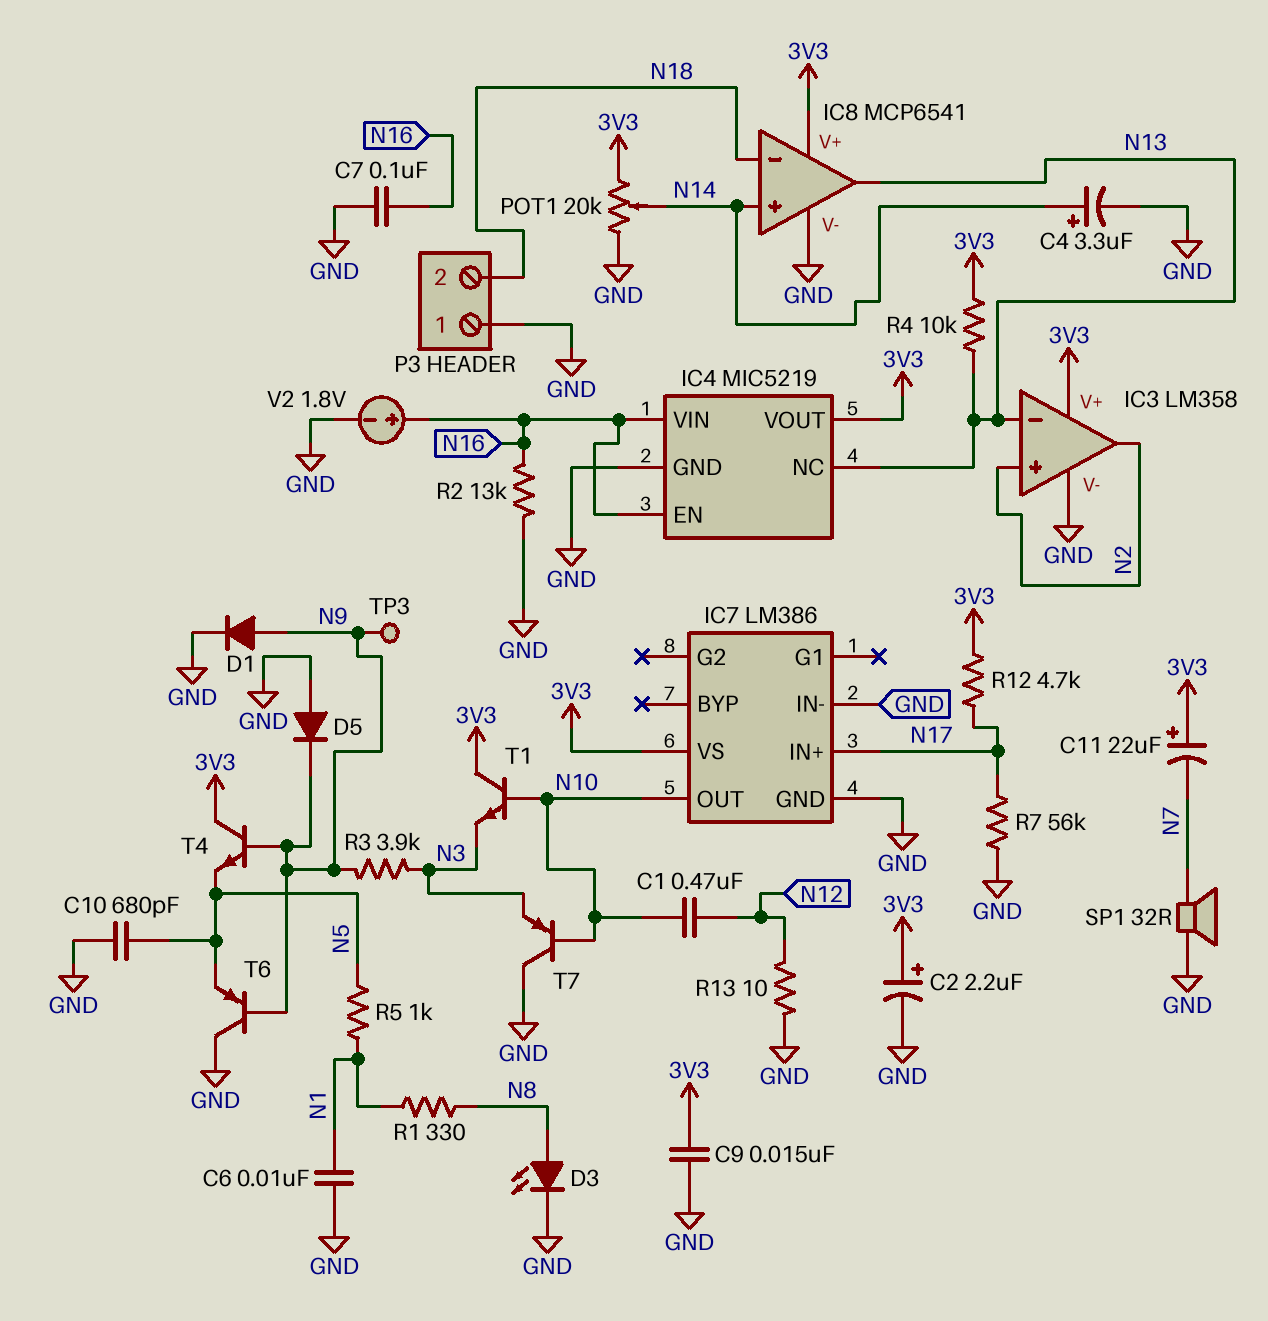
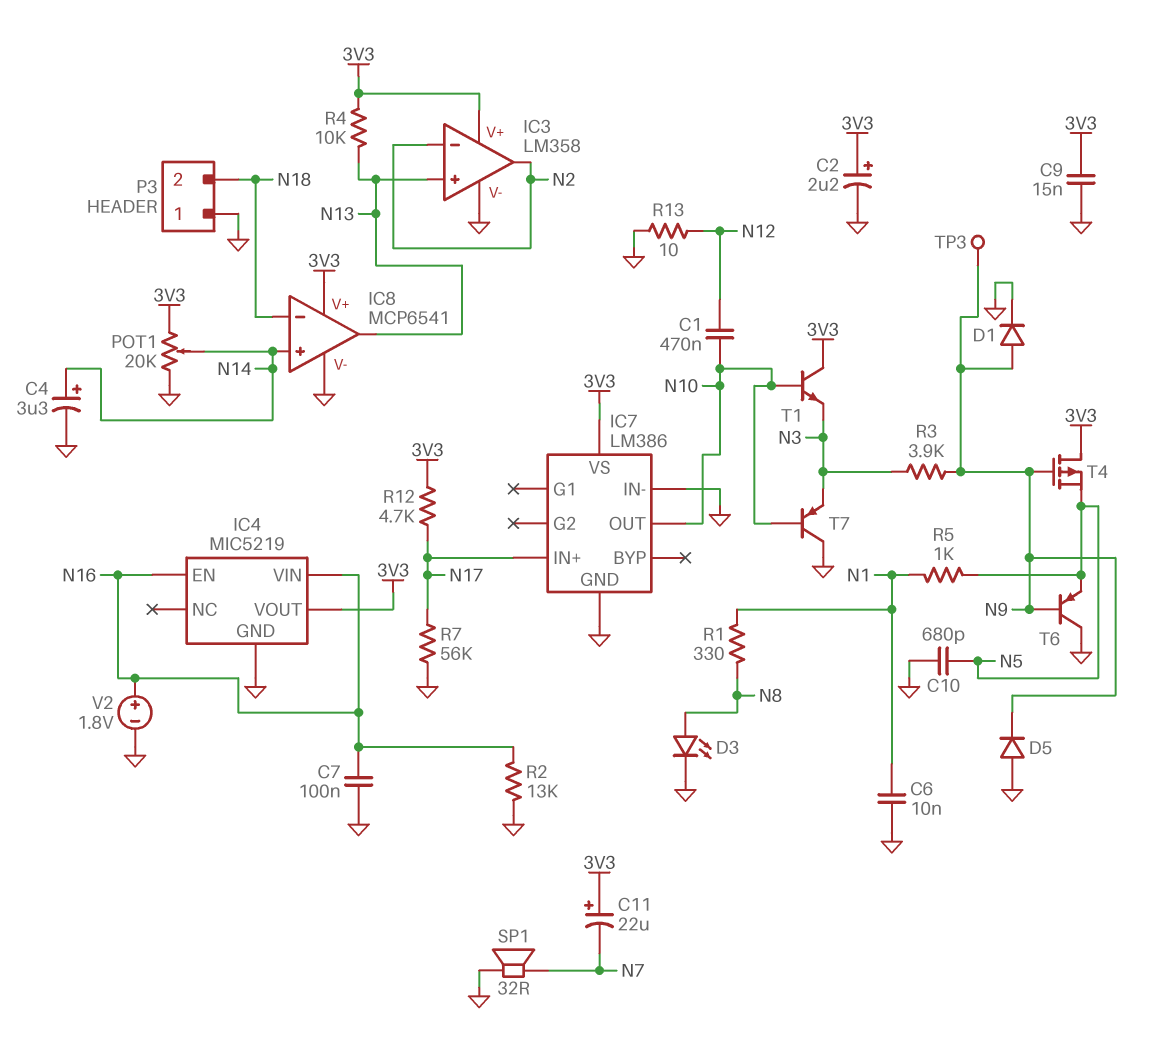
IC3 pin in+: N2 -> N13
IC3 pin in-: N13 -> N2
IC4 pin NC: N13 -> none
T4: NPN (B N9, C 3V3, E N5) -> PMOS (G N9, D 3V3, S N5)

